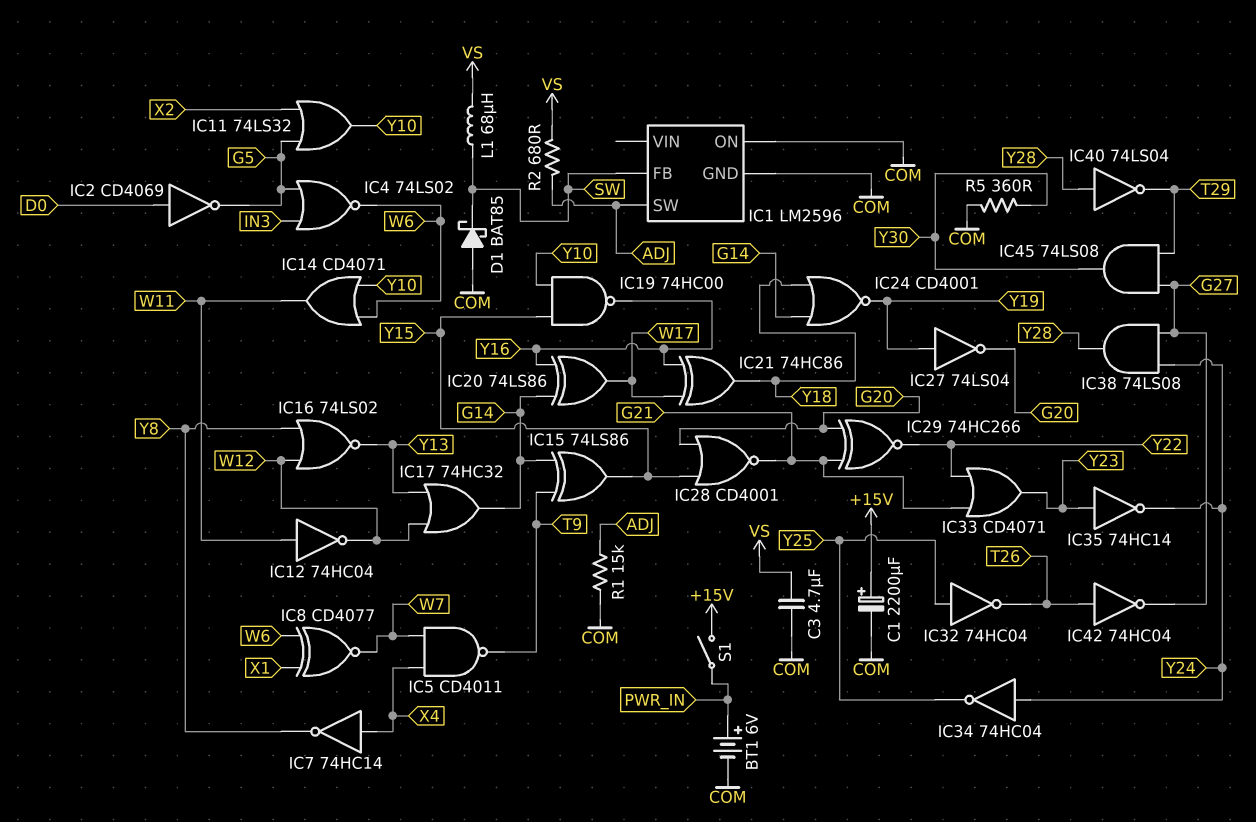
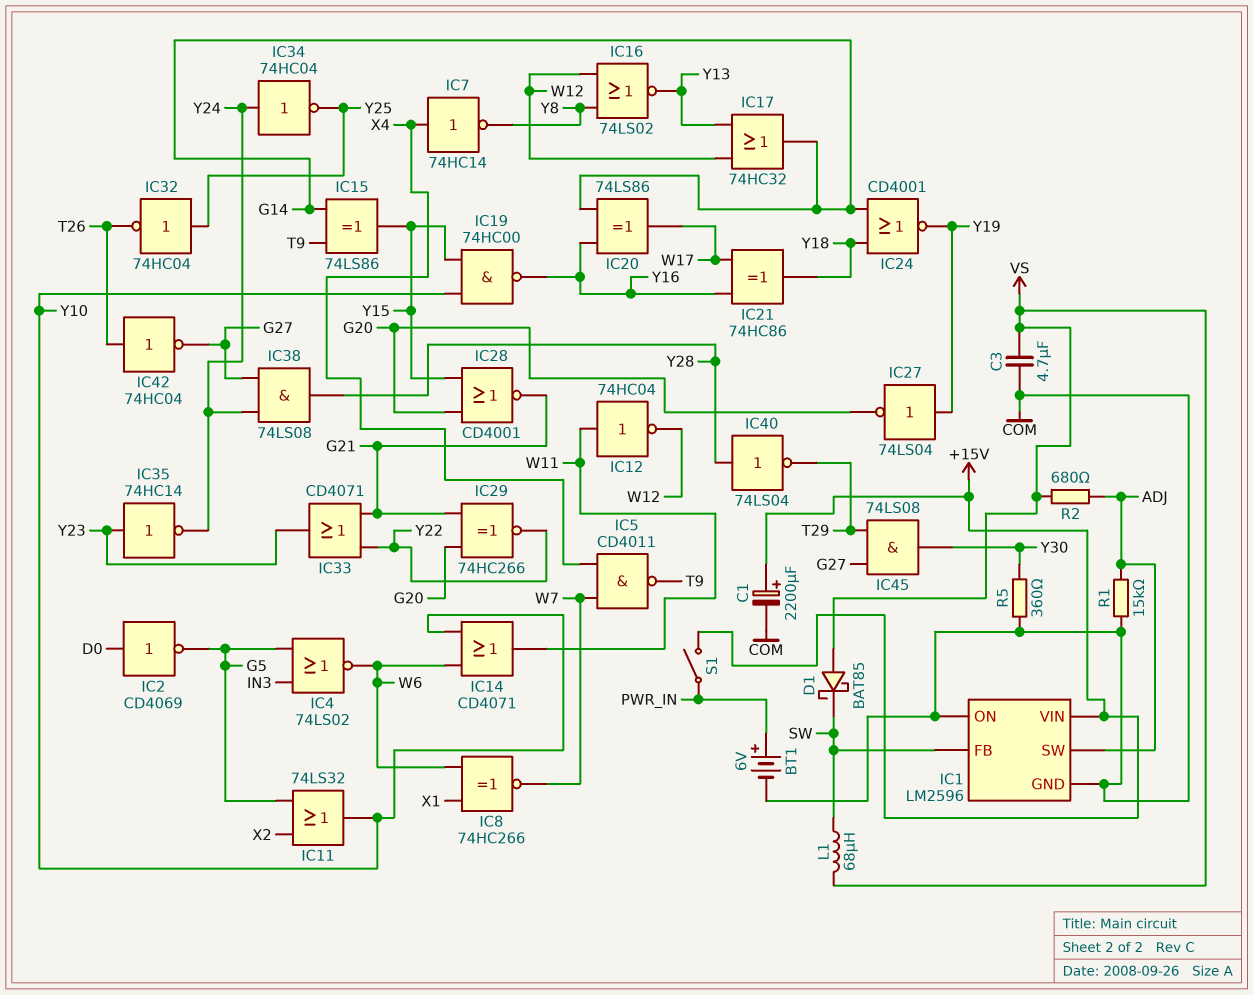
D1: schottky BAT85 (A COM, K SW) -> schottky BAT85 (A VS, K SW)
IC1 pin VIN: none -> +15V
IC8: XNOR CD4077 (in W6, in X1, out W7) -> XNOR 74HC266 (in W6, in X1, out W7)

